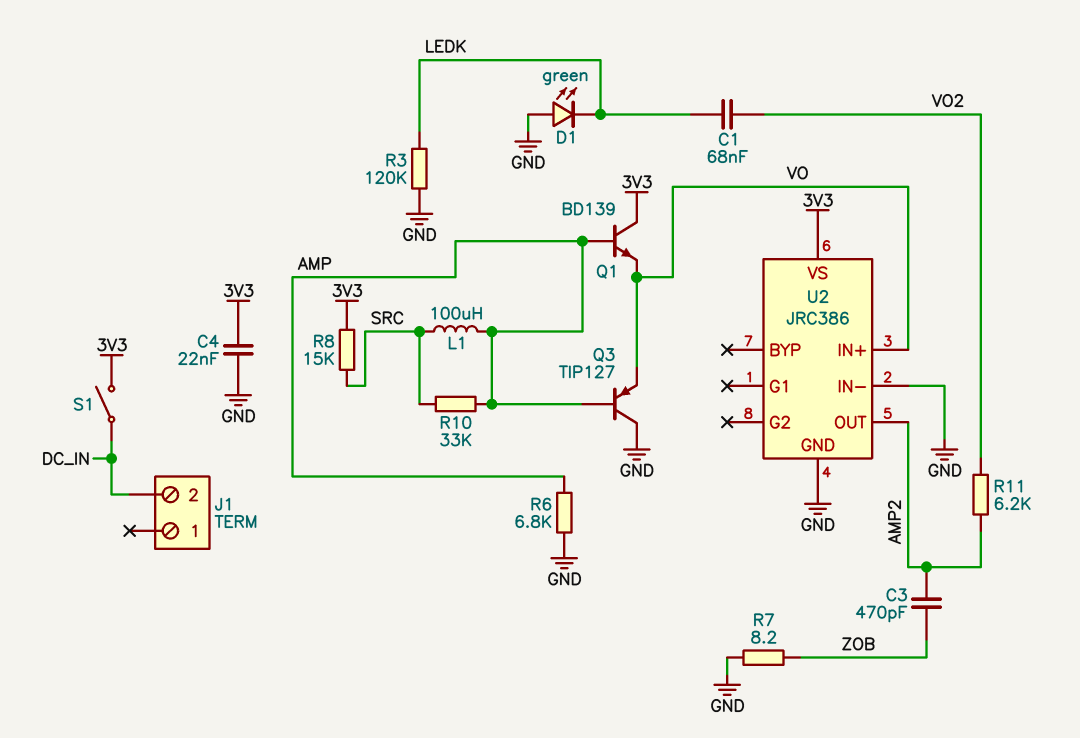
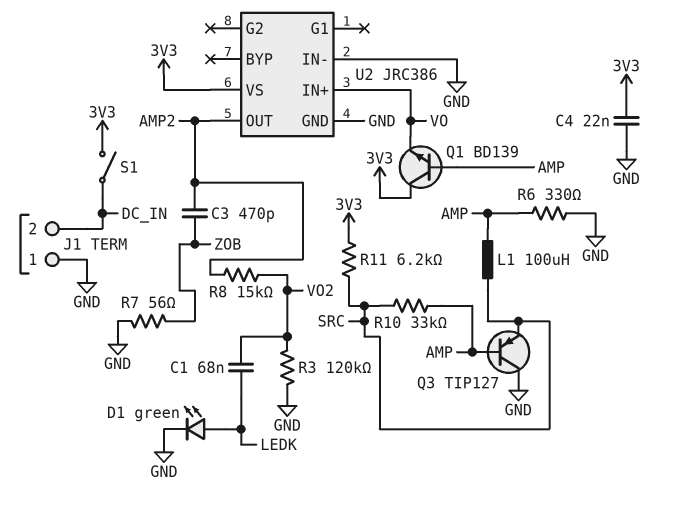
D1: LED green (A GND, K LEDK) -> LED green (A LEDK, K GND)
J1 pin 1: none -> GND
Q3: PNP TIP127 (B AMP, C GND, E VO) -> PNP TIP127 (B AMP, C GND, E SRC)
R3: 120k (GND, LEDK) -> 120k (GND, VO2)
R6: 6.8k (AMP, GND) -> 330 (AMP, GND)
R7: 8.2 (GND, ZOB) -> 56 (GND, ZOB)
R8: 15k (3V3, SRC) -> 15k (AMP2, VO2)
R11: 6.2k (AMP2, VO2) -> 6.2k (3V3, SRC)

